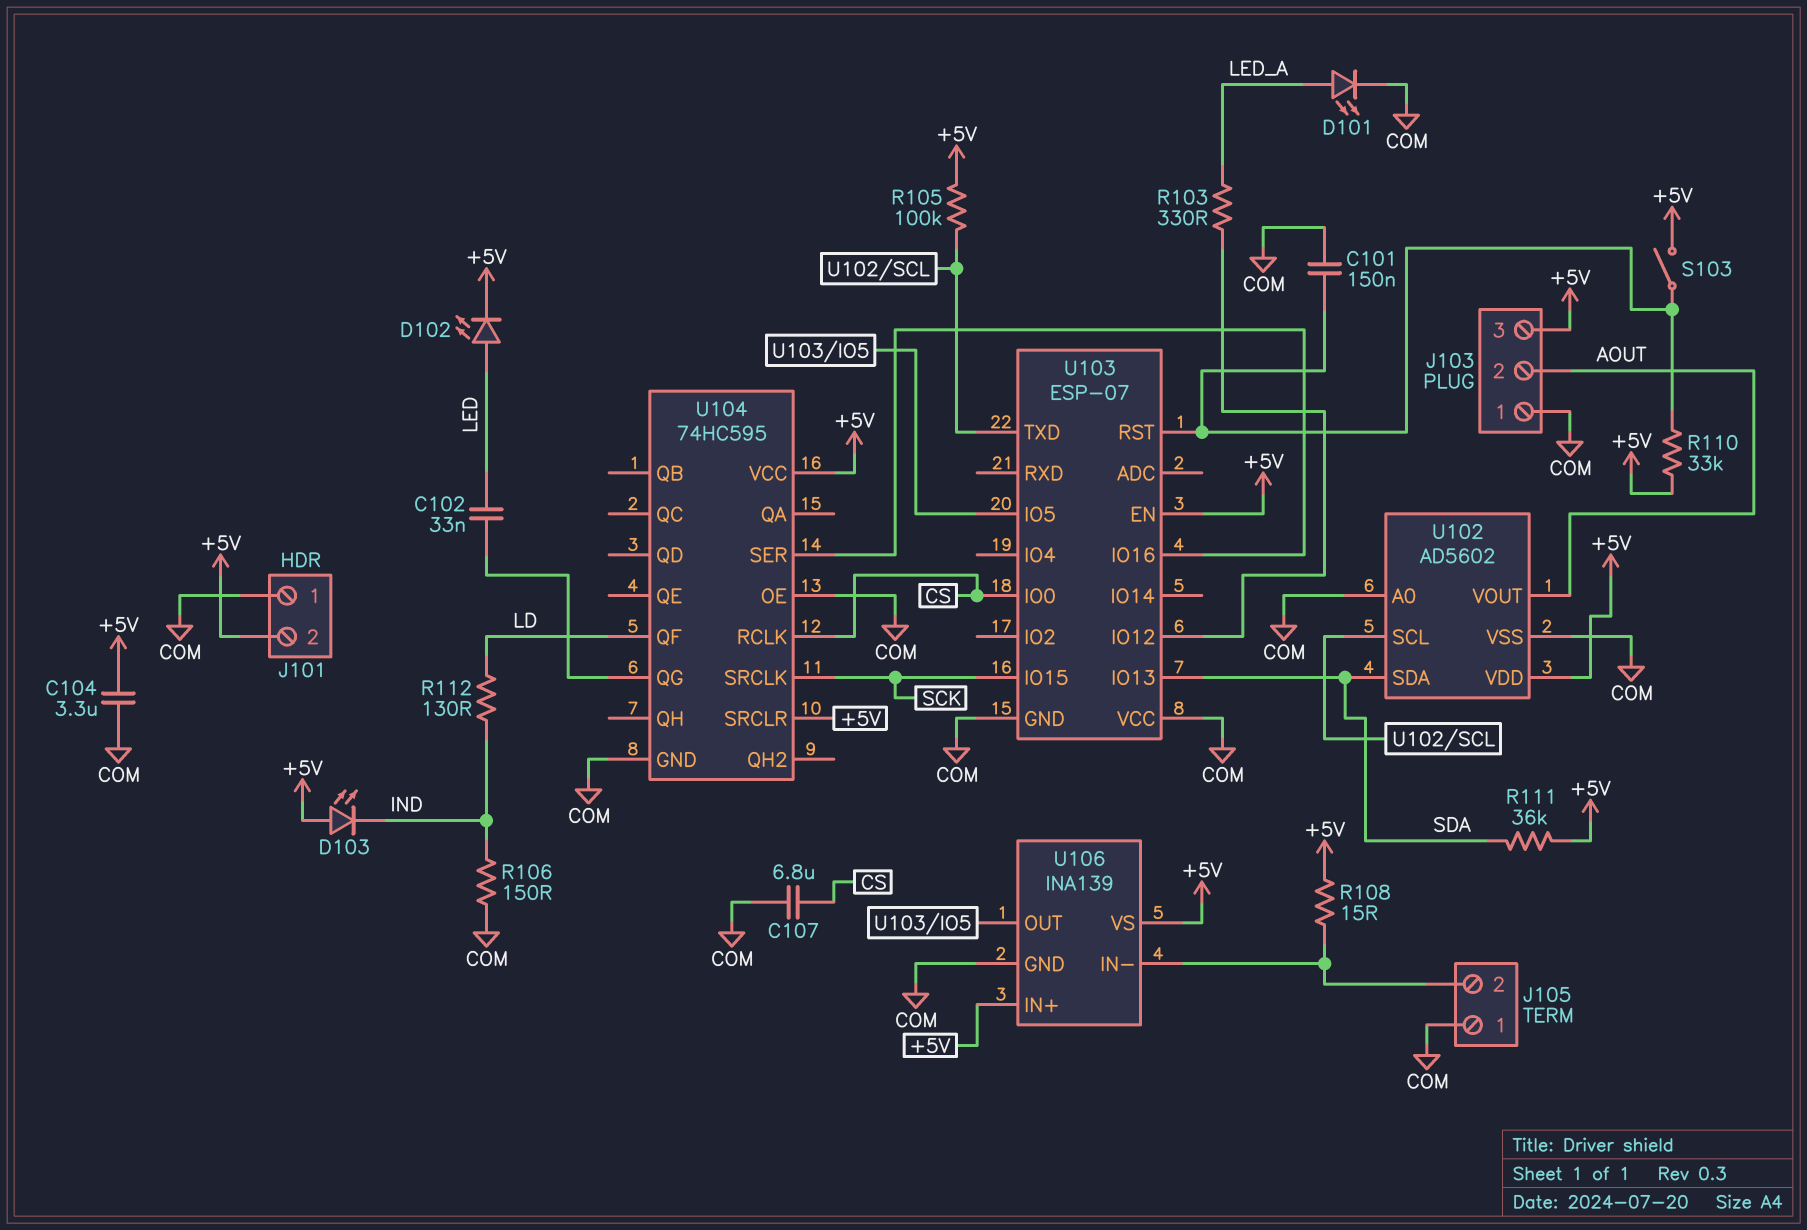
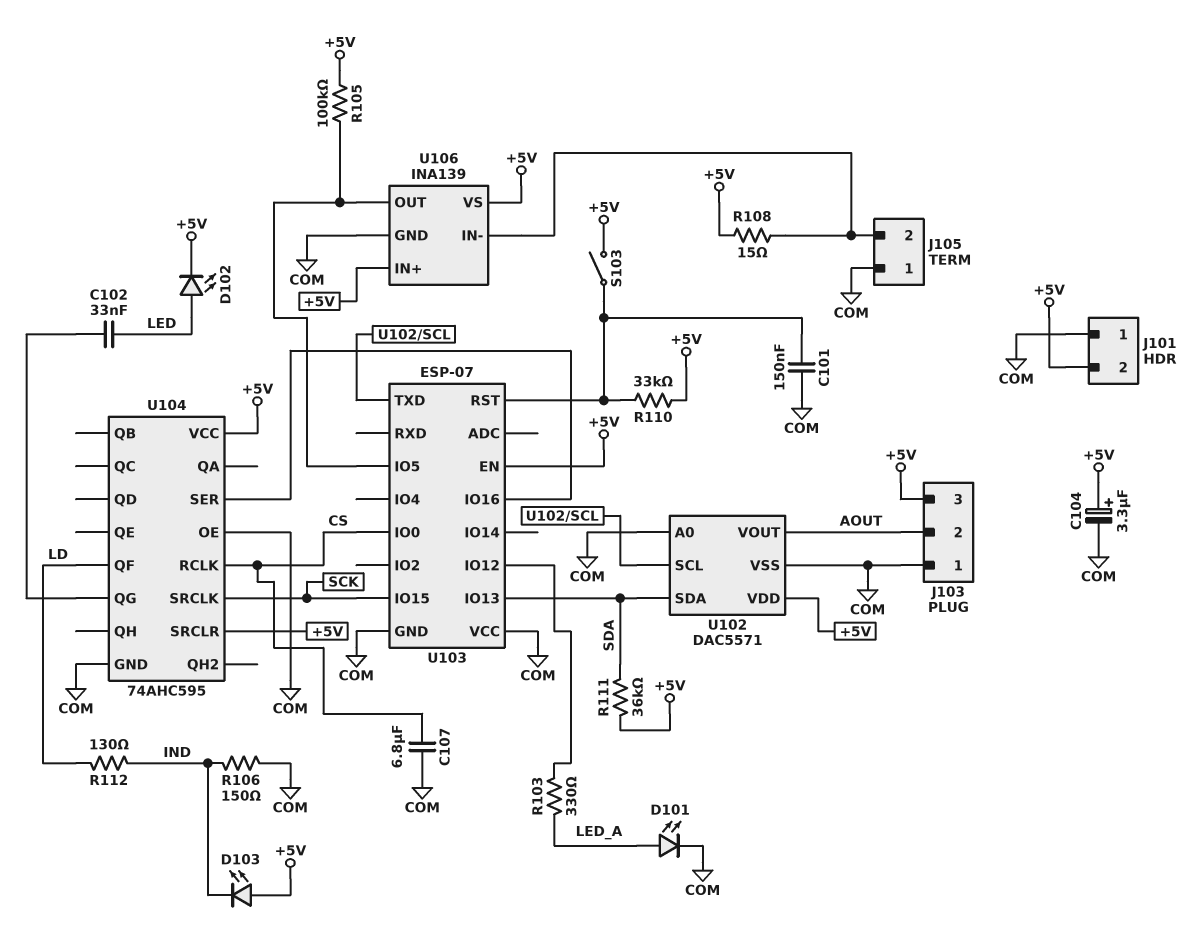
C104: 3.3uF (+5V, COM) -> 3.3uF (plus +5V, minus COM)
R105: 100k (+5V, U102/SCL) -> 100k (+5V, U103/IO5)
U102: AD5602 -> DAC5571
U104: 74HC595 -> 74AHC595

